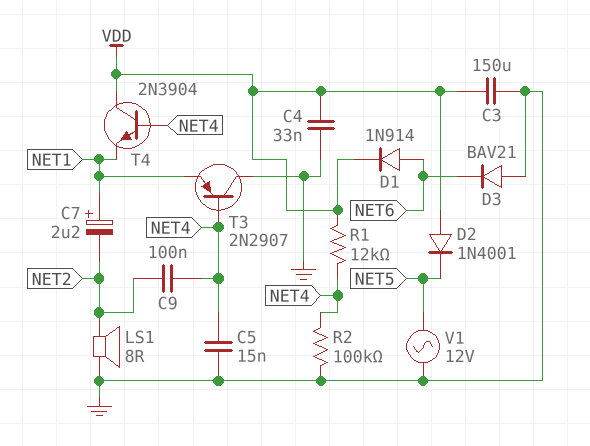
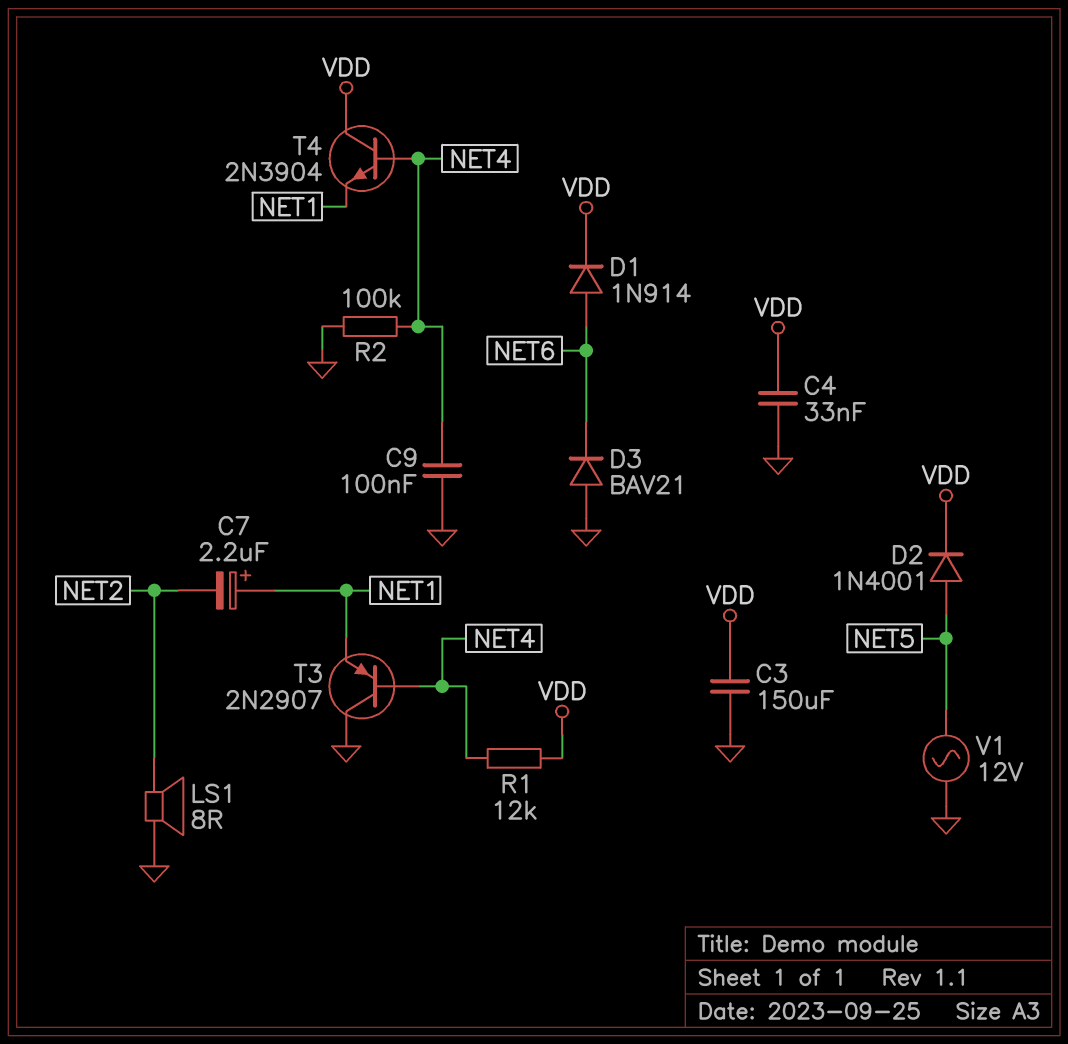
C5: 15nF (GND, NET4) -> none
C9: 100nF (NET2, NET4) -> 100nF (GND, NET4)
D2: diode 1N4001 (A VDD, K NET5) -> diode 1N4001 (A NET5, K VDD)

